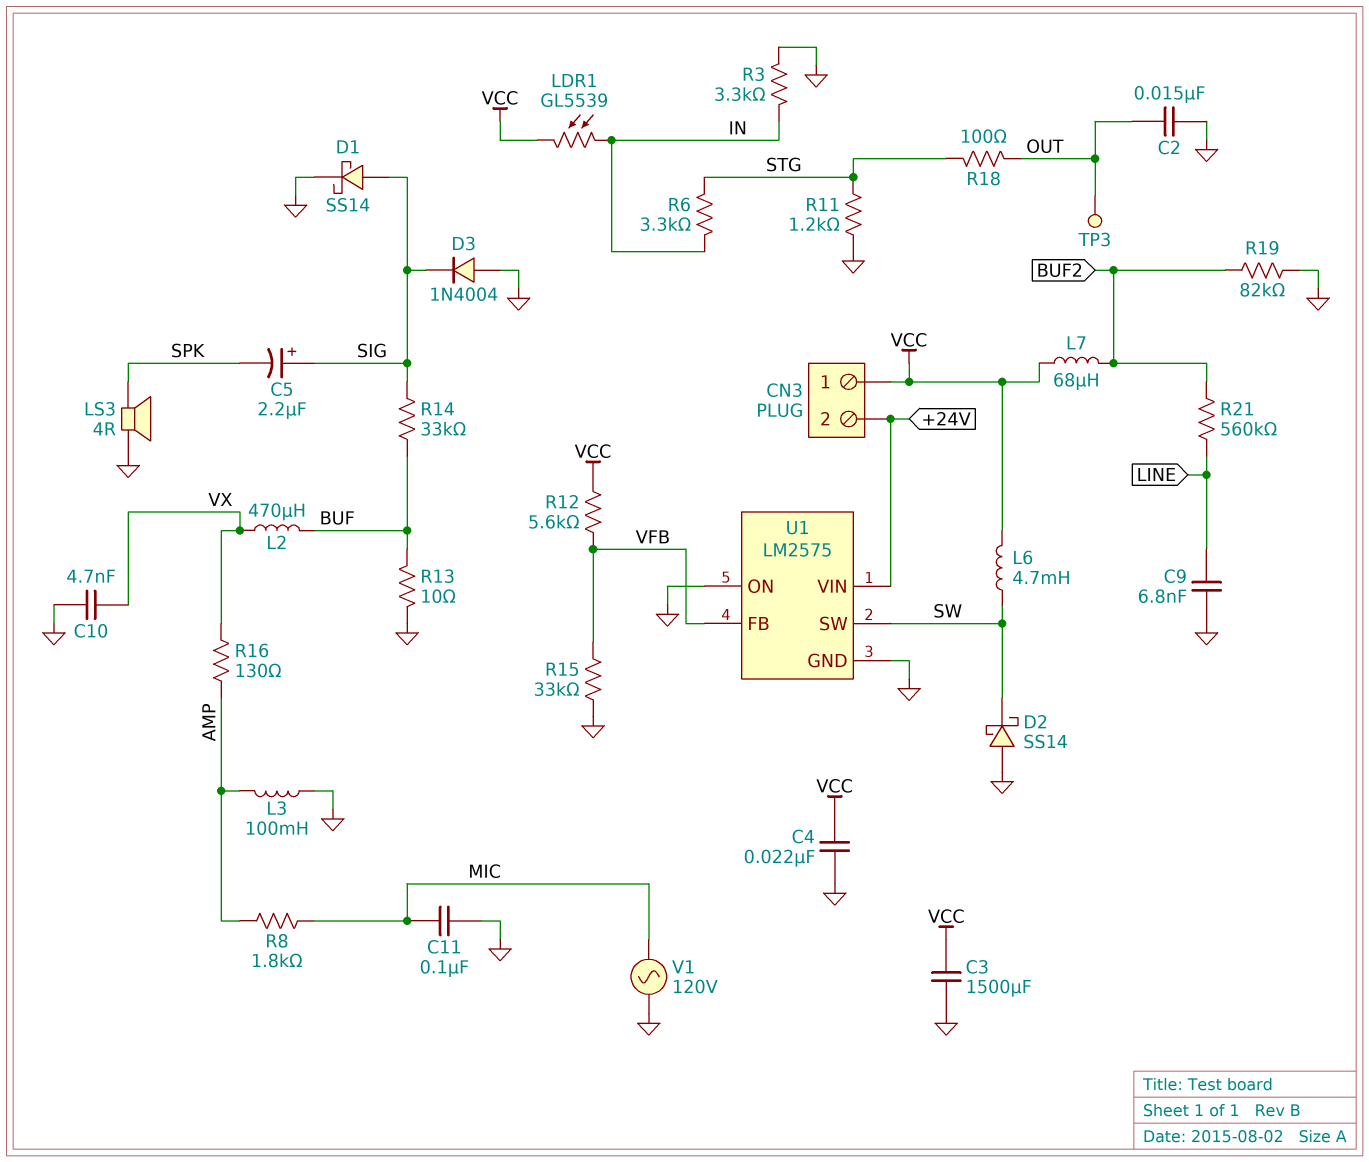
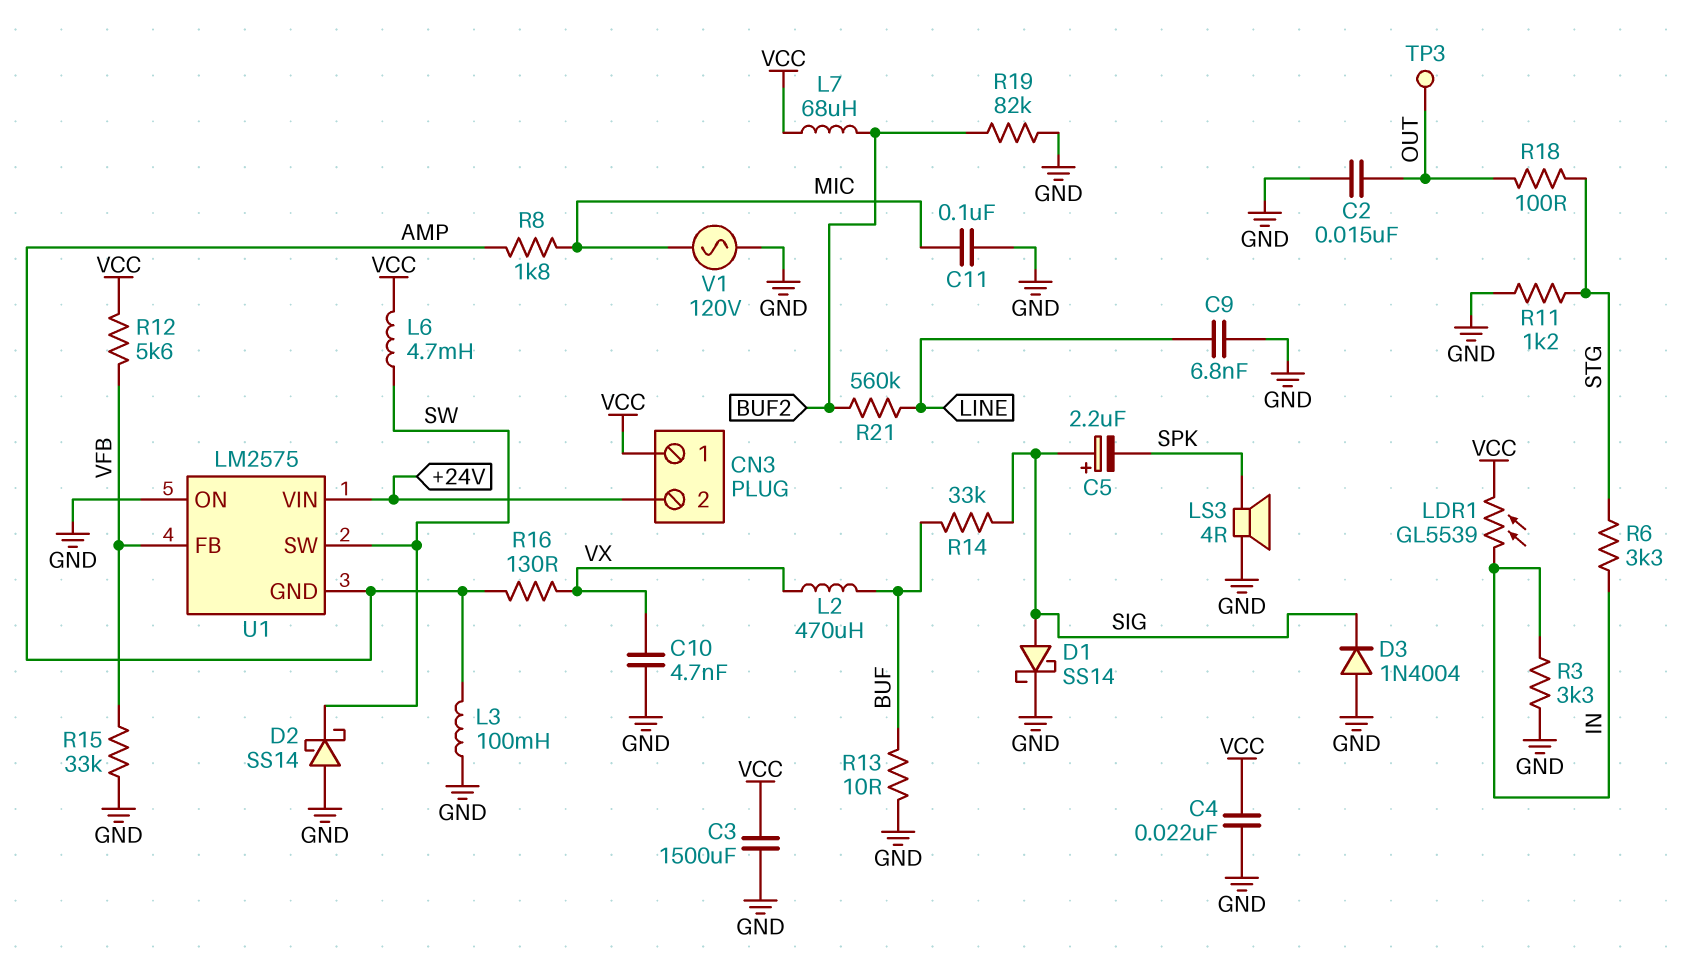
U1 pin GND: GND -> AMP

